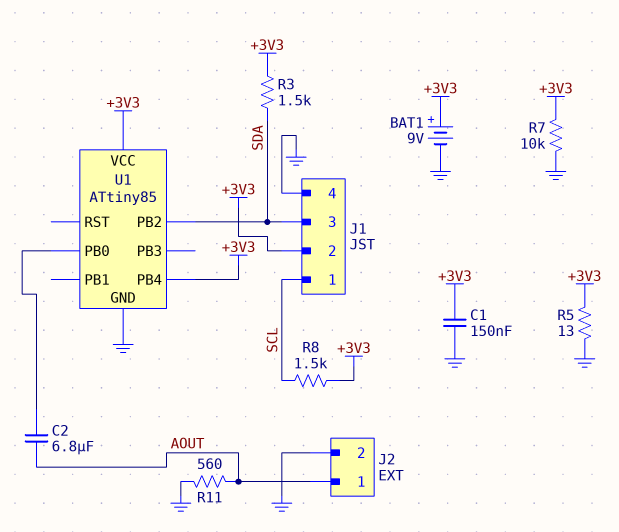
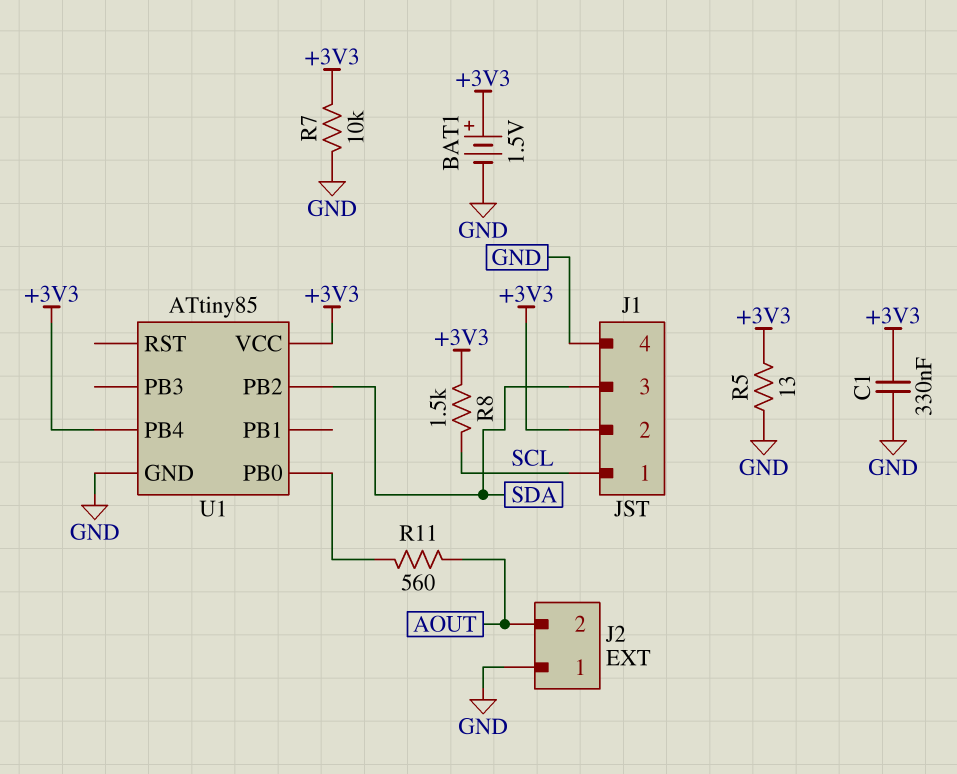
BAT1: 9V (plus +3V3, minus GND) -> 1.5V (plus +3V3, minus GND)
C1: 150nF (+3V3, GND) -> 330nF (+3V3, GND)
C2: 6.8uF (AOUT, U1/PB0) -> none
J2 pin 1: AOUT -> GND
J2 pin 2: GND -> AOUT
R3: 1.5k (+3V3, SDA) -> none
R11: 560 (AOUT, GND) -> 560 (AOUT, U1/PB0)

